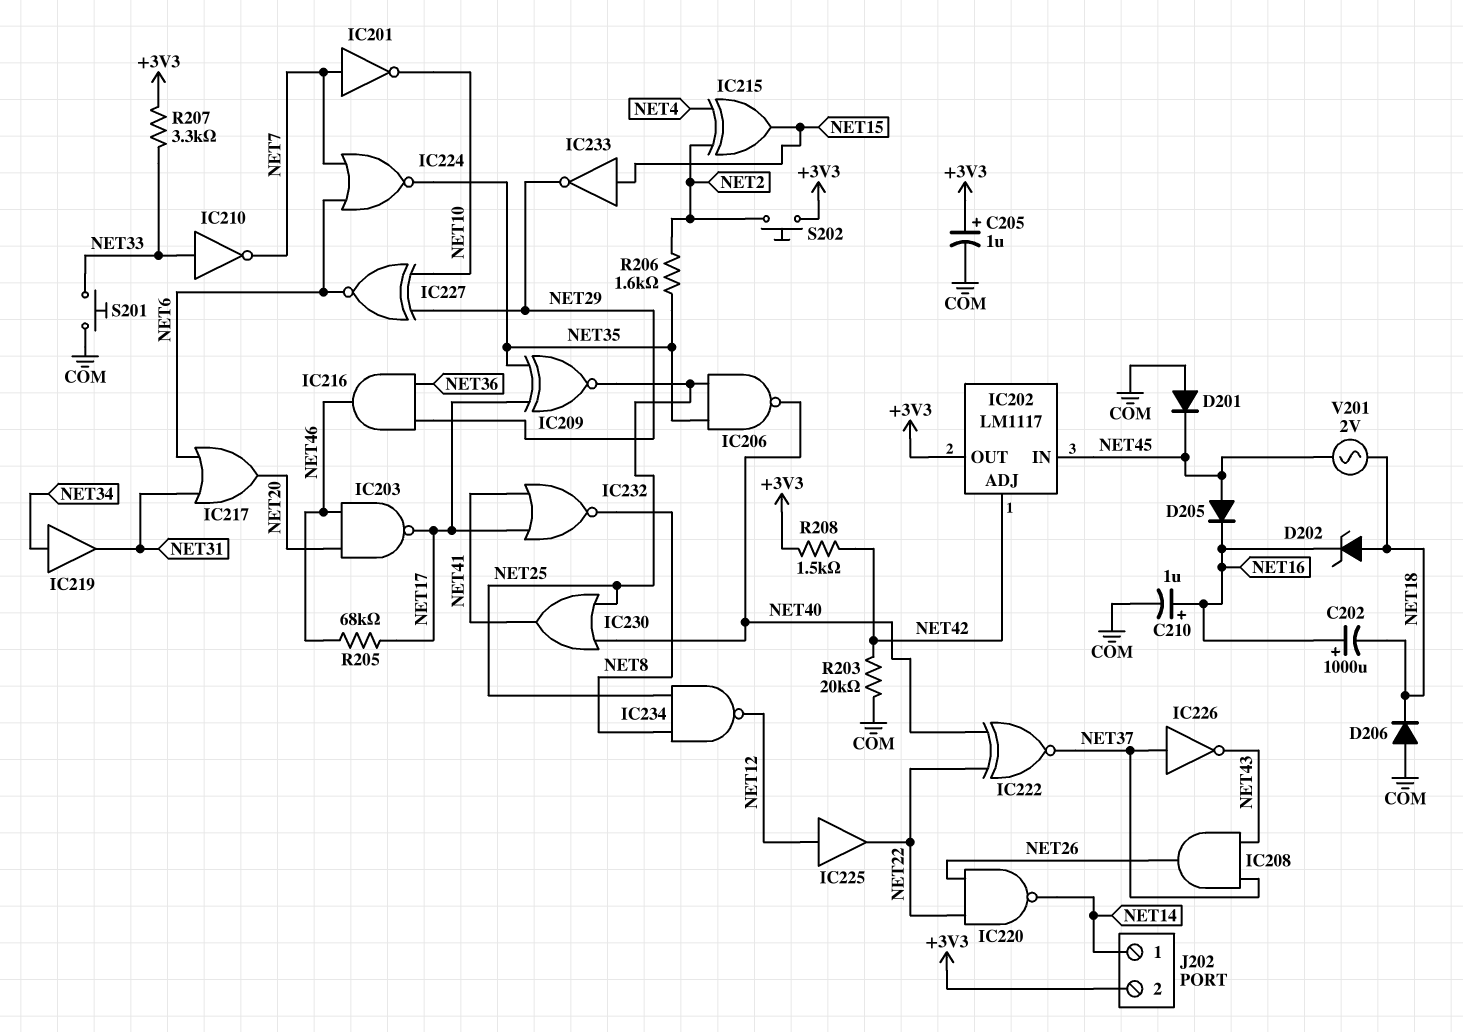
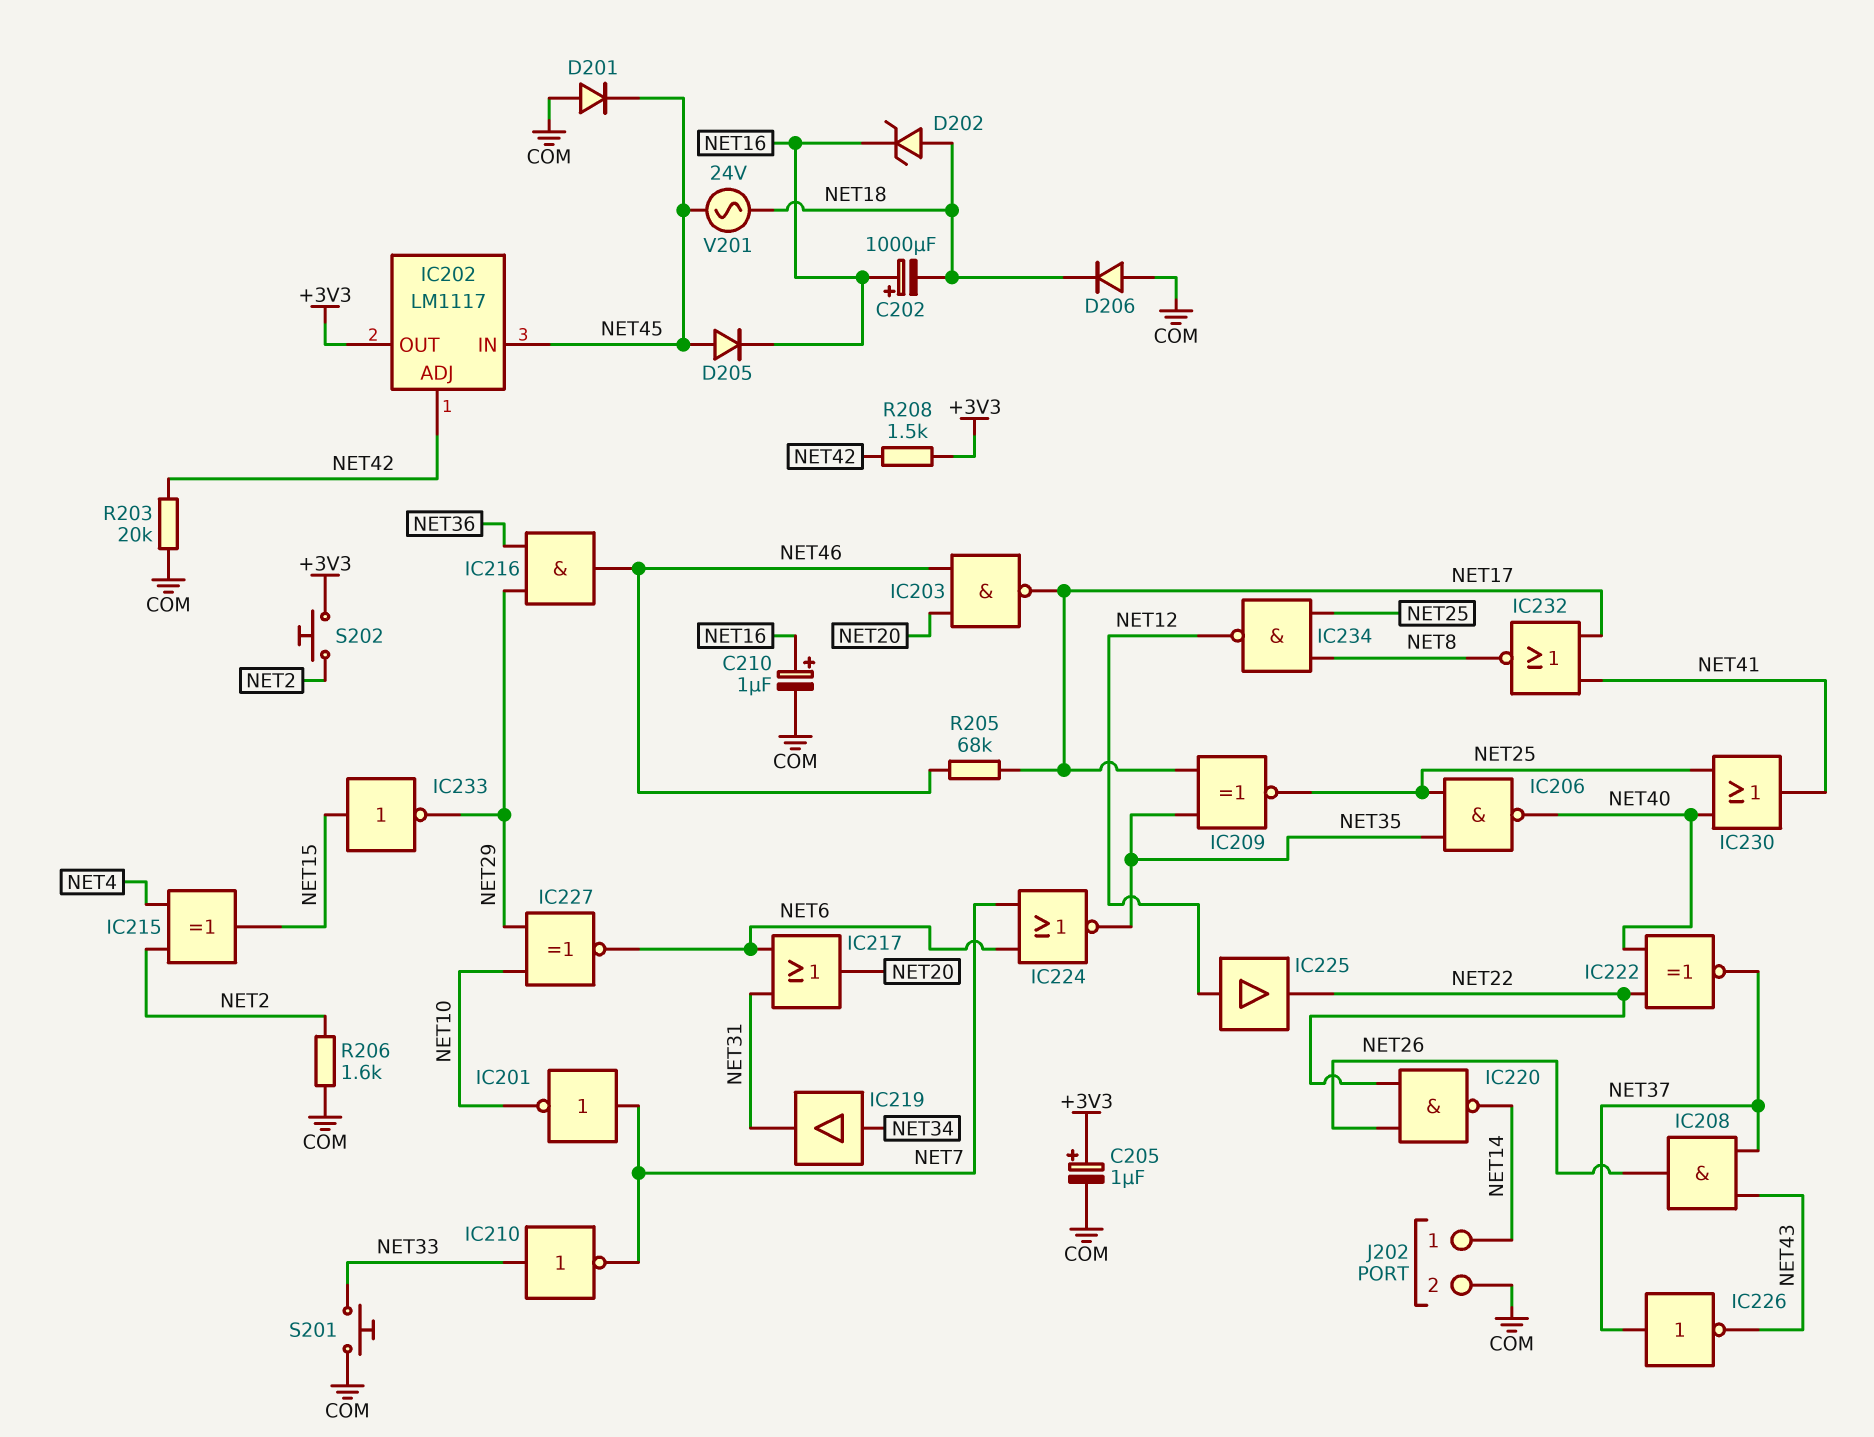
J202 pin 2: +3V3 -> COM
R206: 1.6k (NET2, NET35) -> 1.6k (COM, NET2)
R207: 3.3k (+3V3, NET33) -> none
V201: AC 2V (NET18, NET45) -> AC 24V (NET18, NET45)

